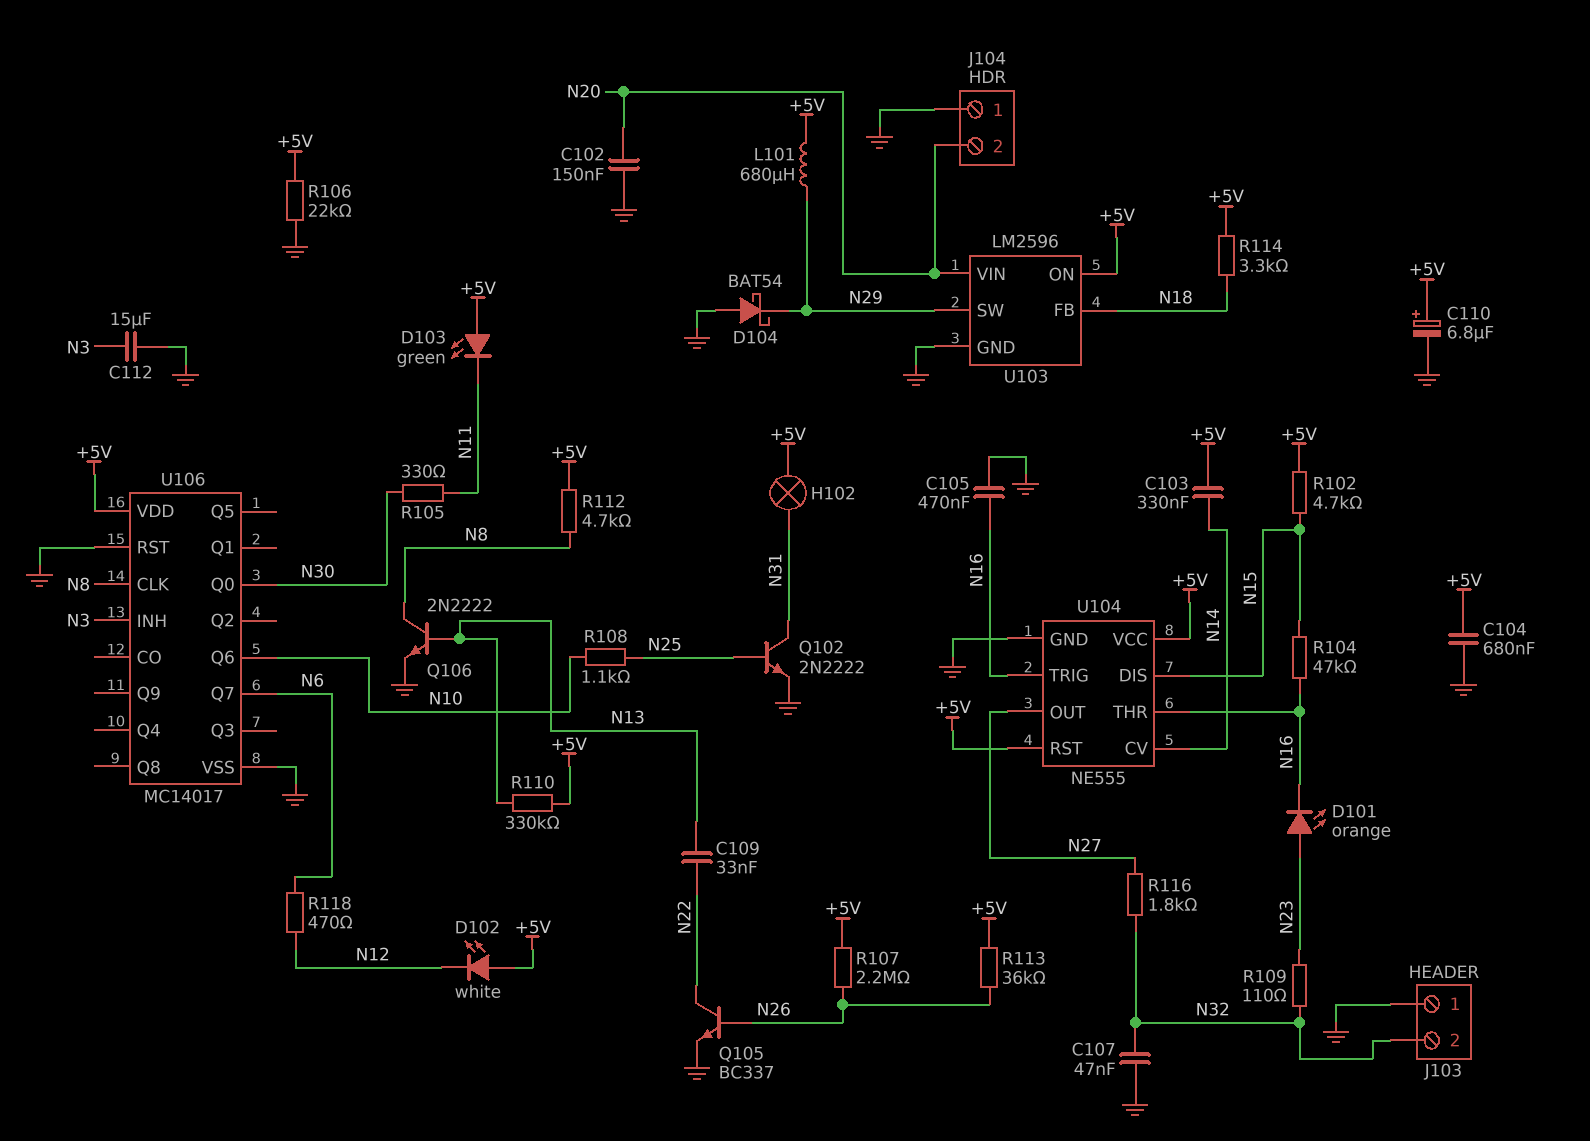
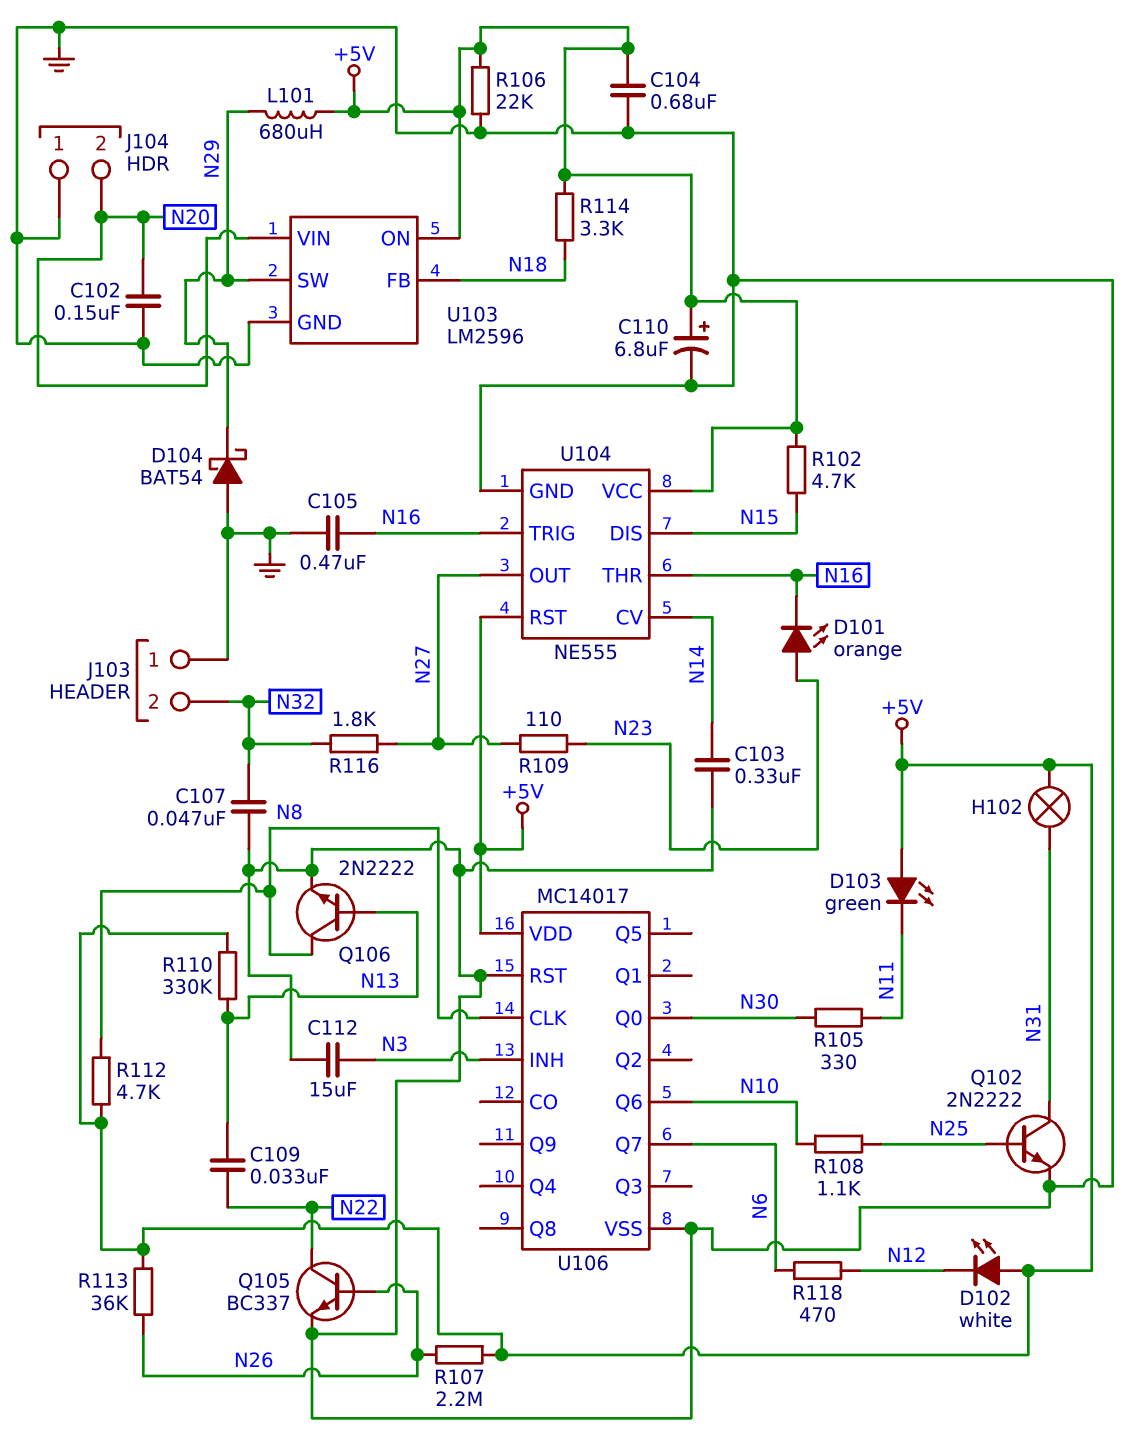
C103: 330nF (+5V, N14) -> 330nF (GND, N14)
R104: 47k (N15, N16) -> none
R109: 110 (N23, N32) -> 110 (N23, N27)

